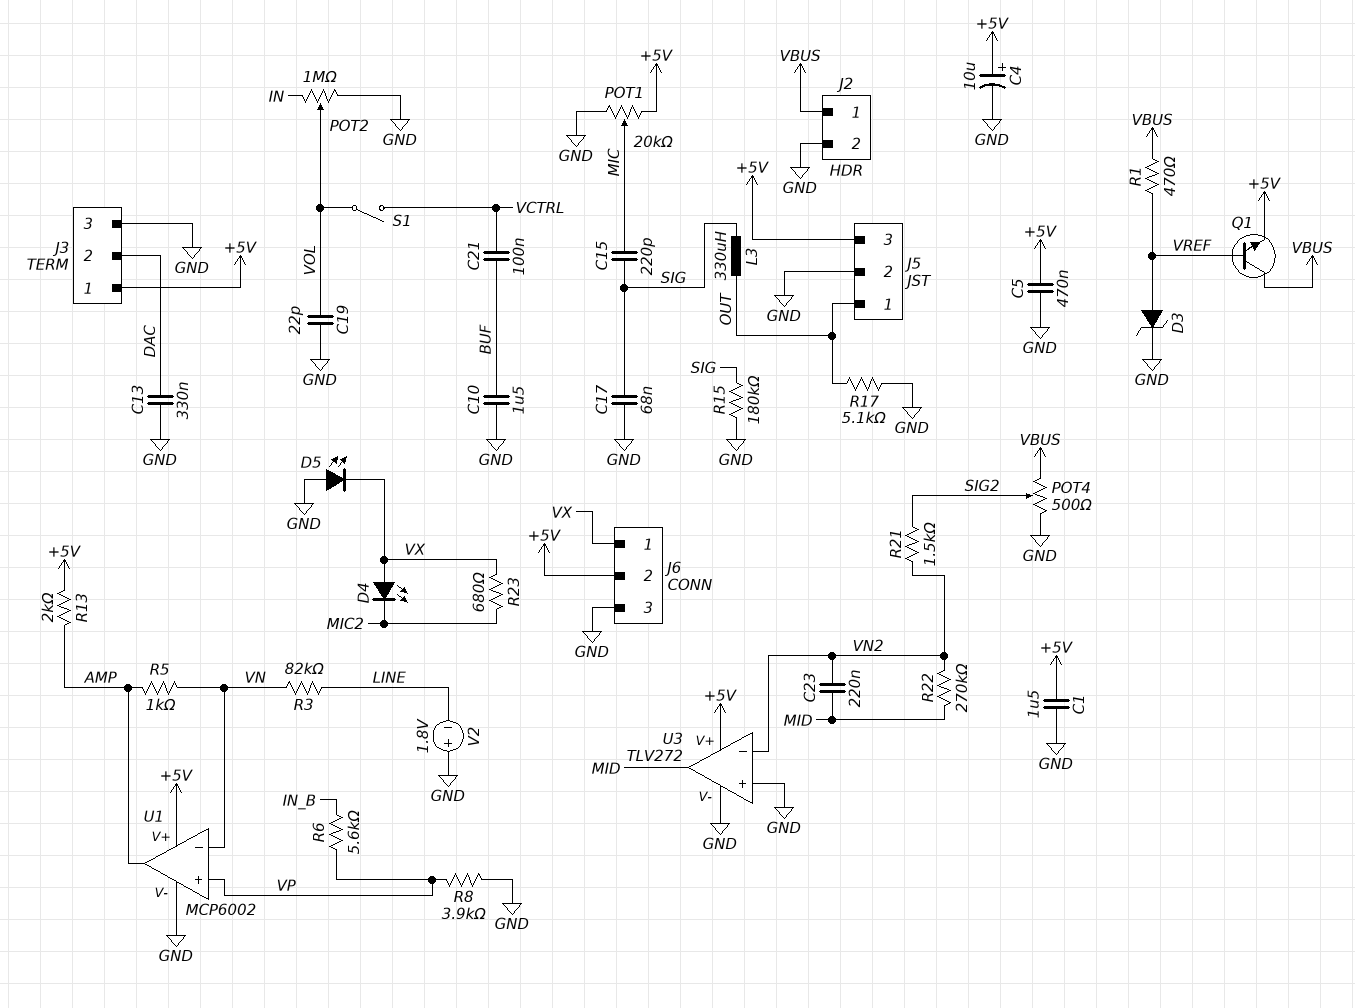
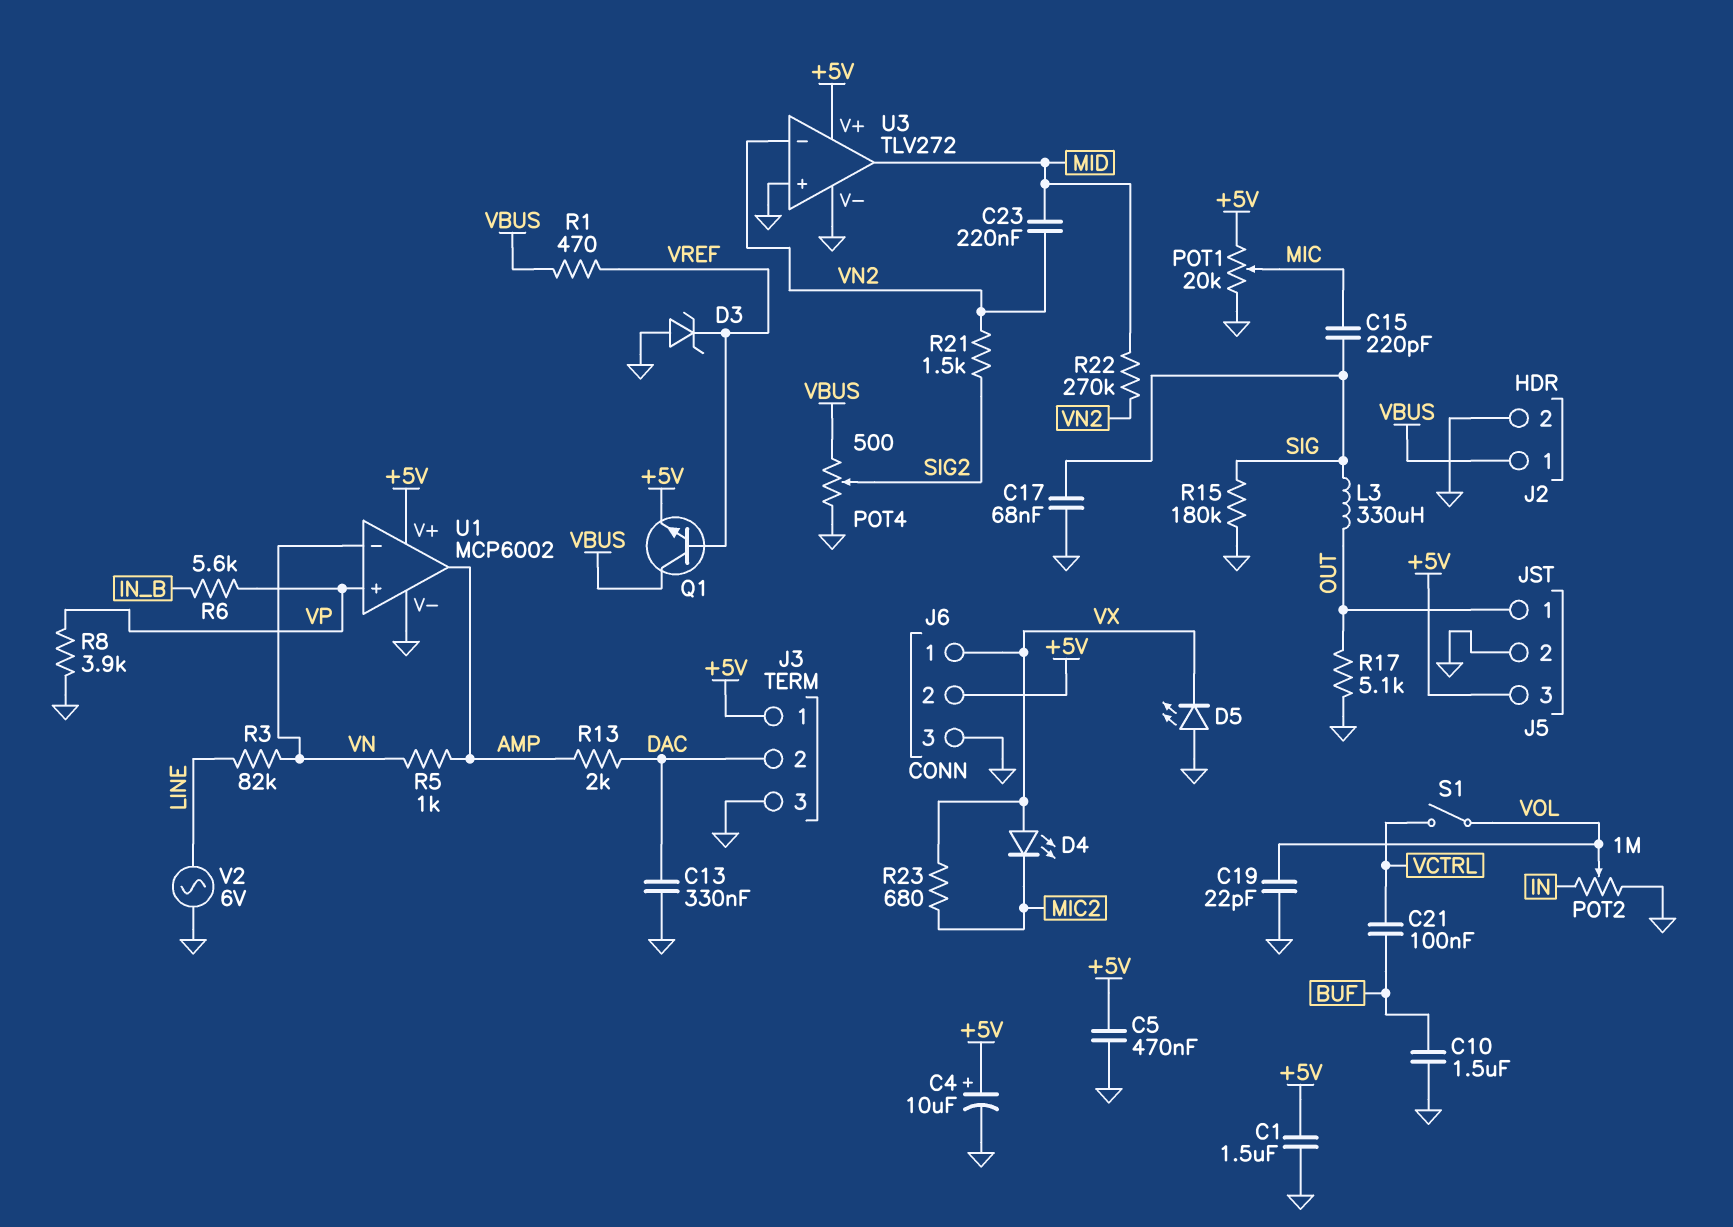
D3: zener (A VREF, K GND) -> zener (A GND, K VREF)
R13: 2k (+5V, AMP) -> 2k (AMP, DAC)
V2: 1.8V (plus GND, minus LINE) -> AC 6V (GND, LINE)

